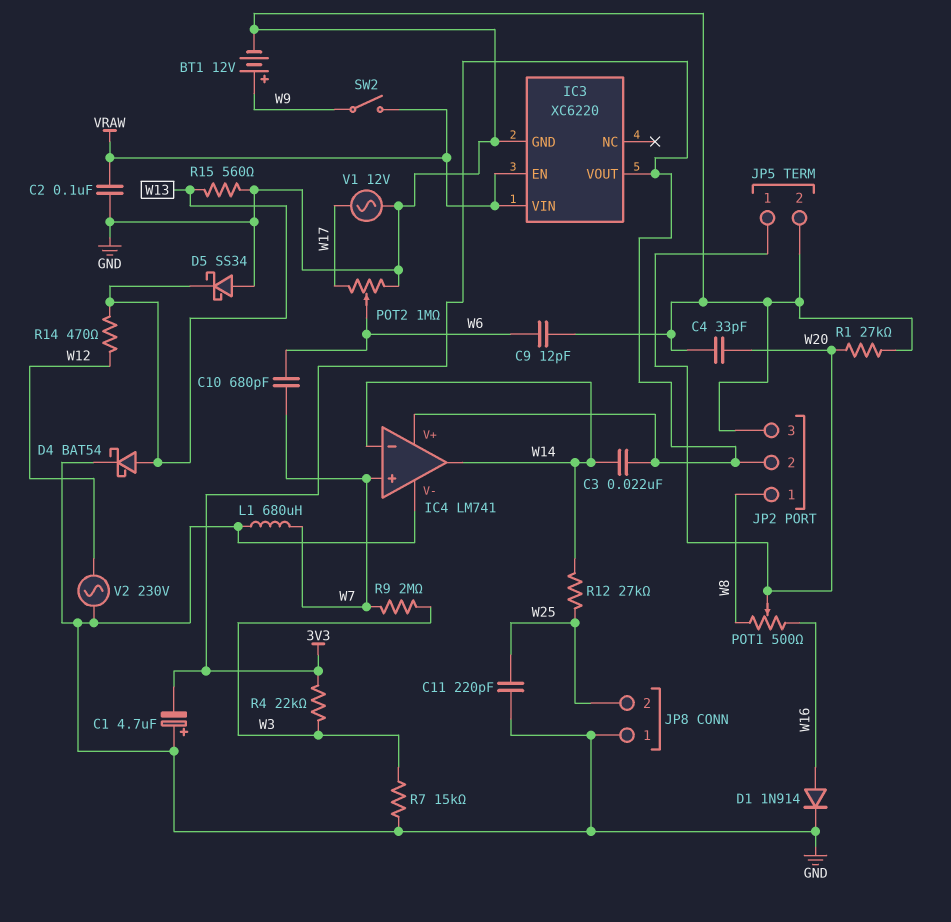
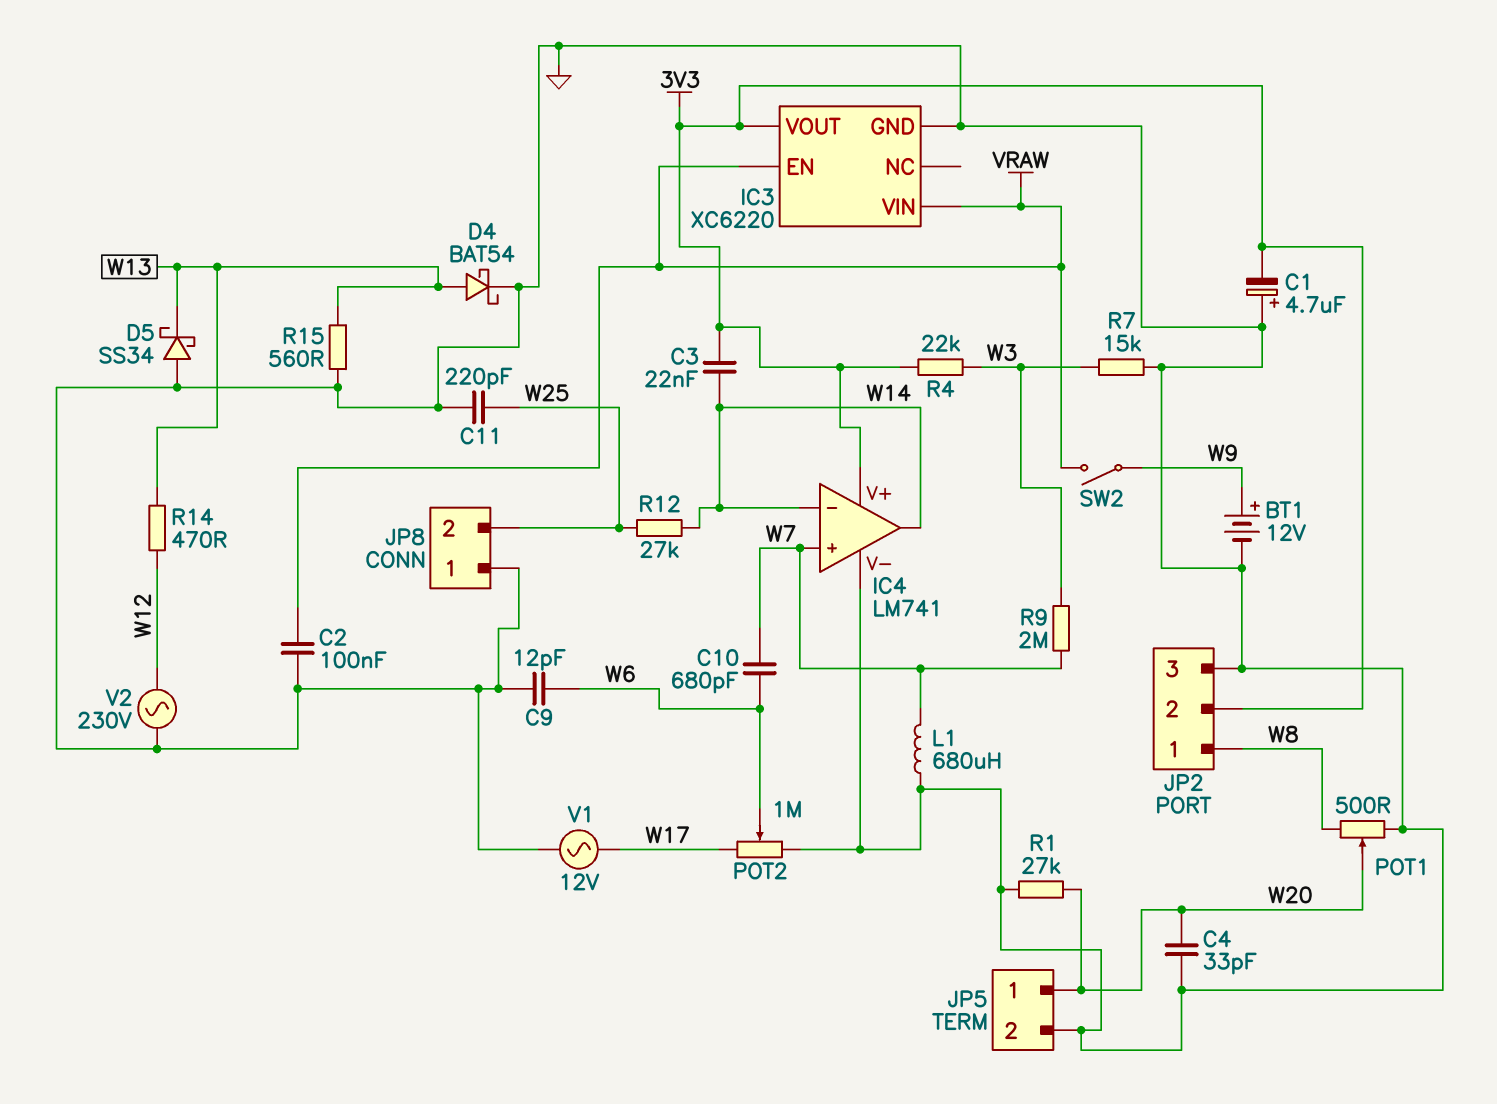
D1: diode 1N914 (A W16, K GND) -> none
POT1: 500 (W8, W16, wiper W20) -> 500 (GND, W8, wiper W20)

